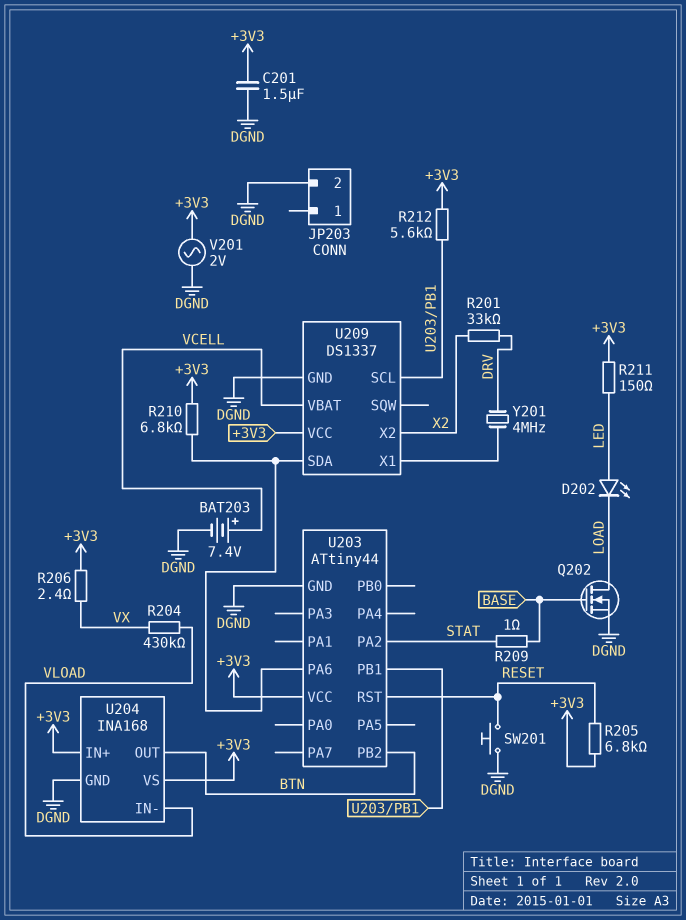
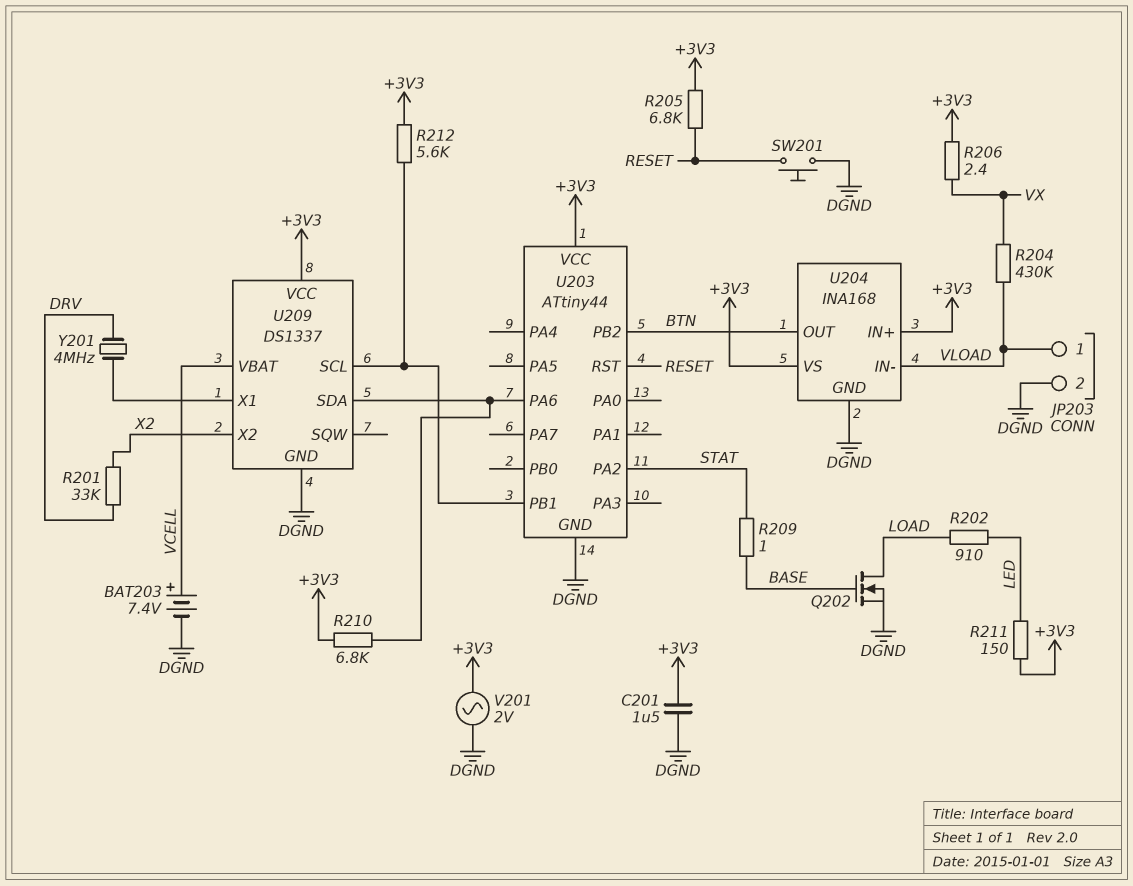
D202: LED (A LED, K LOAD) -> none
JP203 pin 1: none -> VLOAD
R202: none -> 910 (LED, LOAD)

